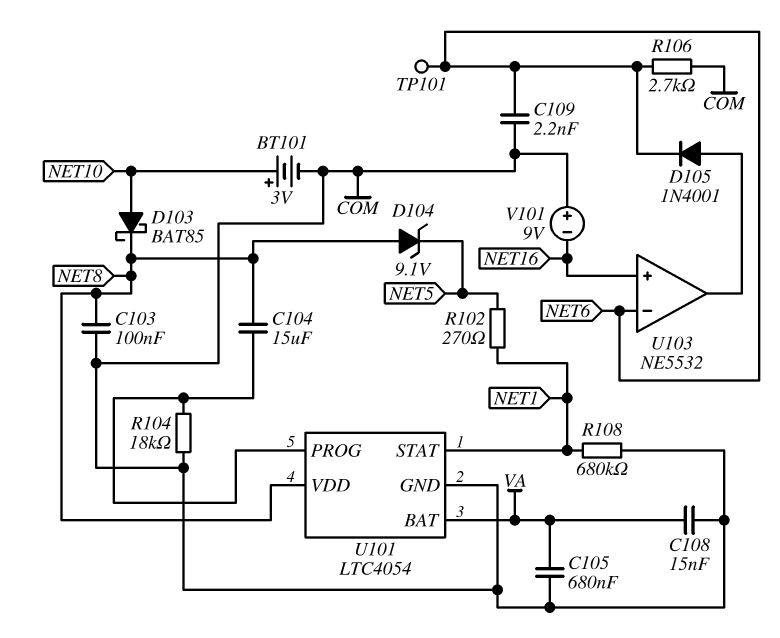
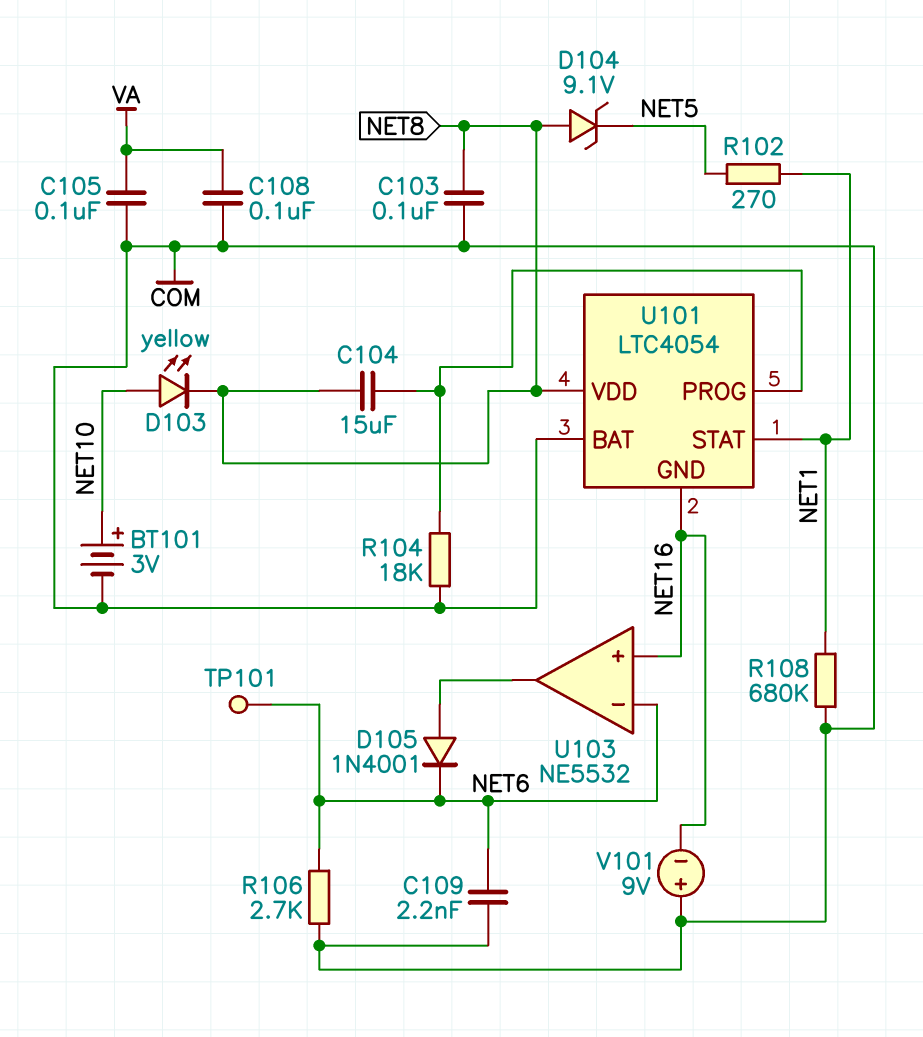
C105: 680nF (COM, VA) -> 100nF (COM, VA)
C108: 15nF (COM, VA) -> 100nF (COM, VA)
D103: schottky BAT85 (A NET10, K NET8) -> LED yellow (A NET10, K NET8)
U101 pin BAT: VA -> COM
U101 pin GND: COM -> NET16

